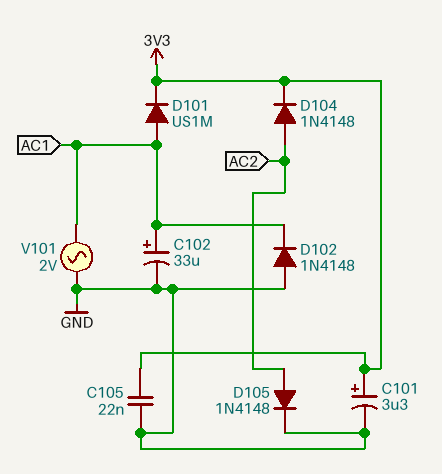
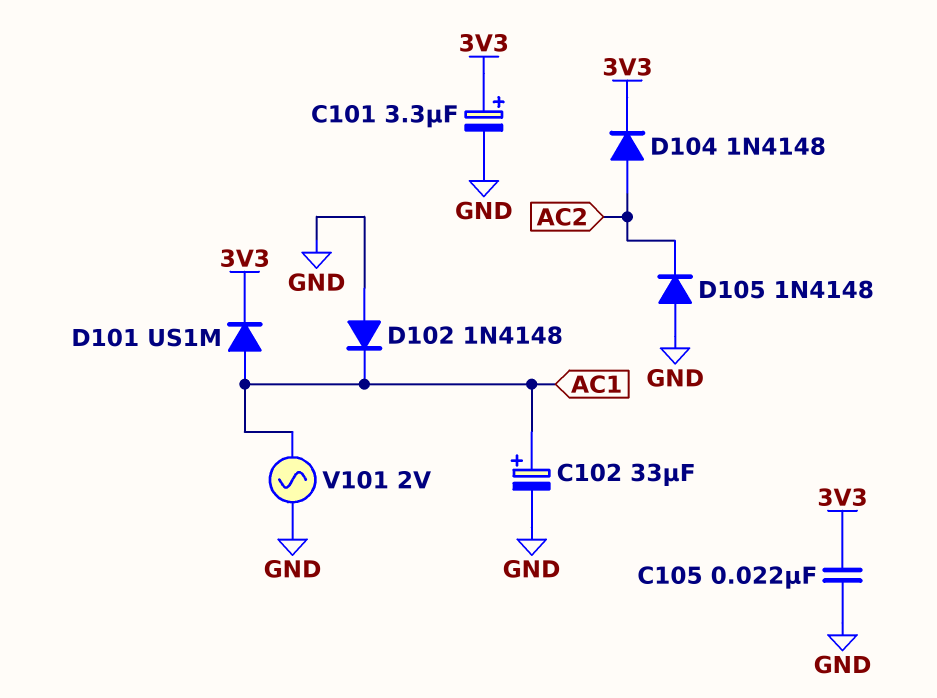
D105: diode 1N4148 (A AC2, K GND) -> diode 1N4148 (A GND, K AC2)

